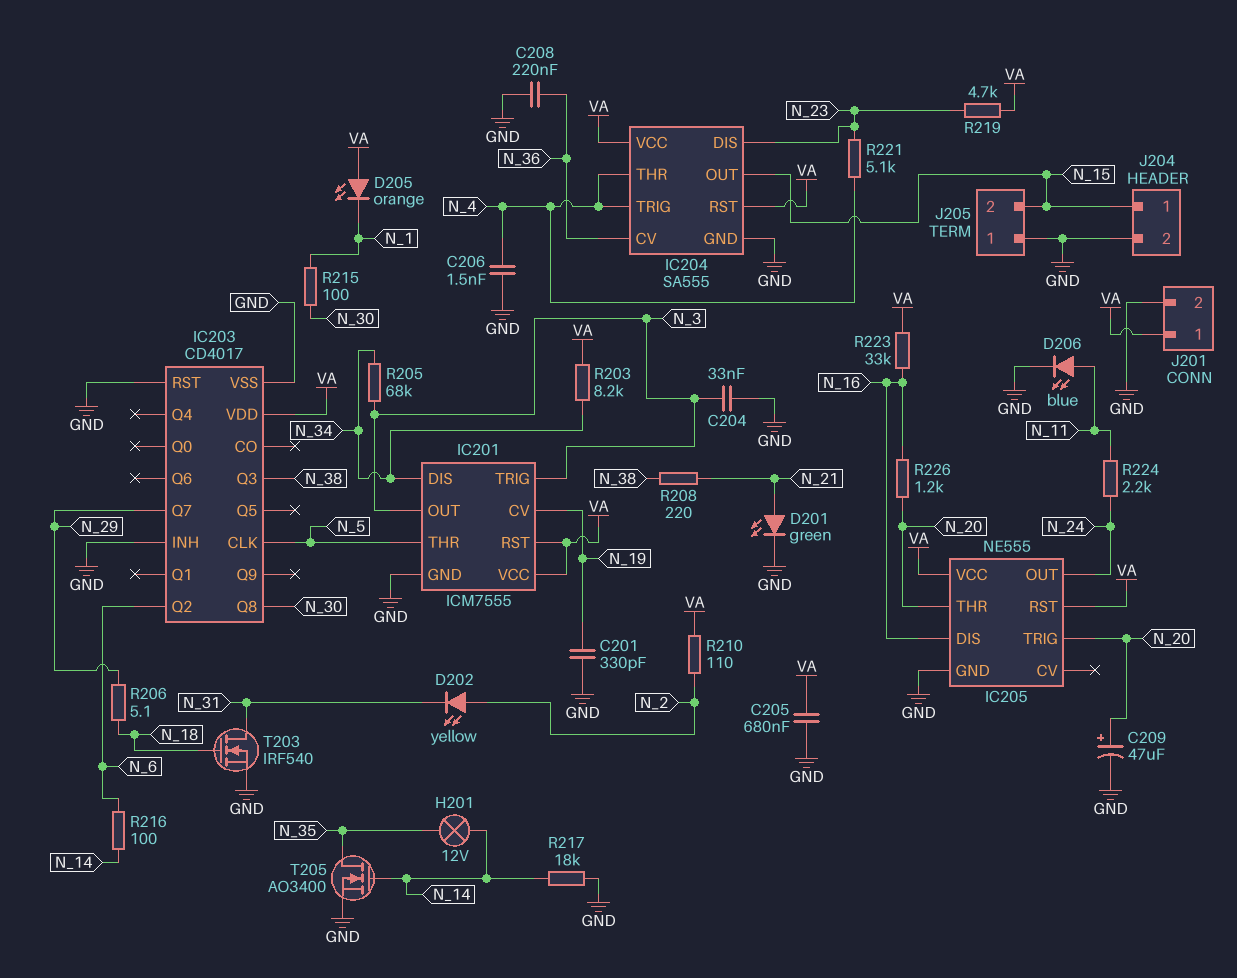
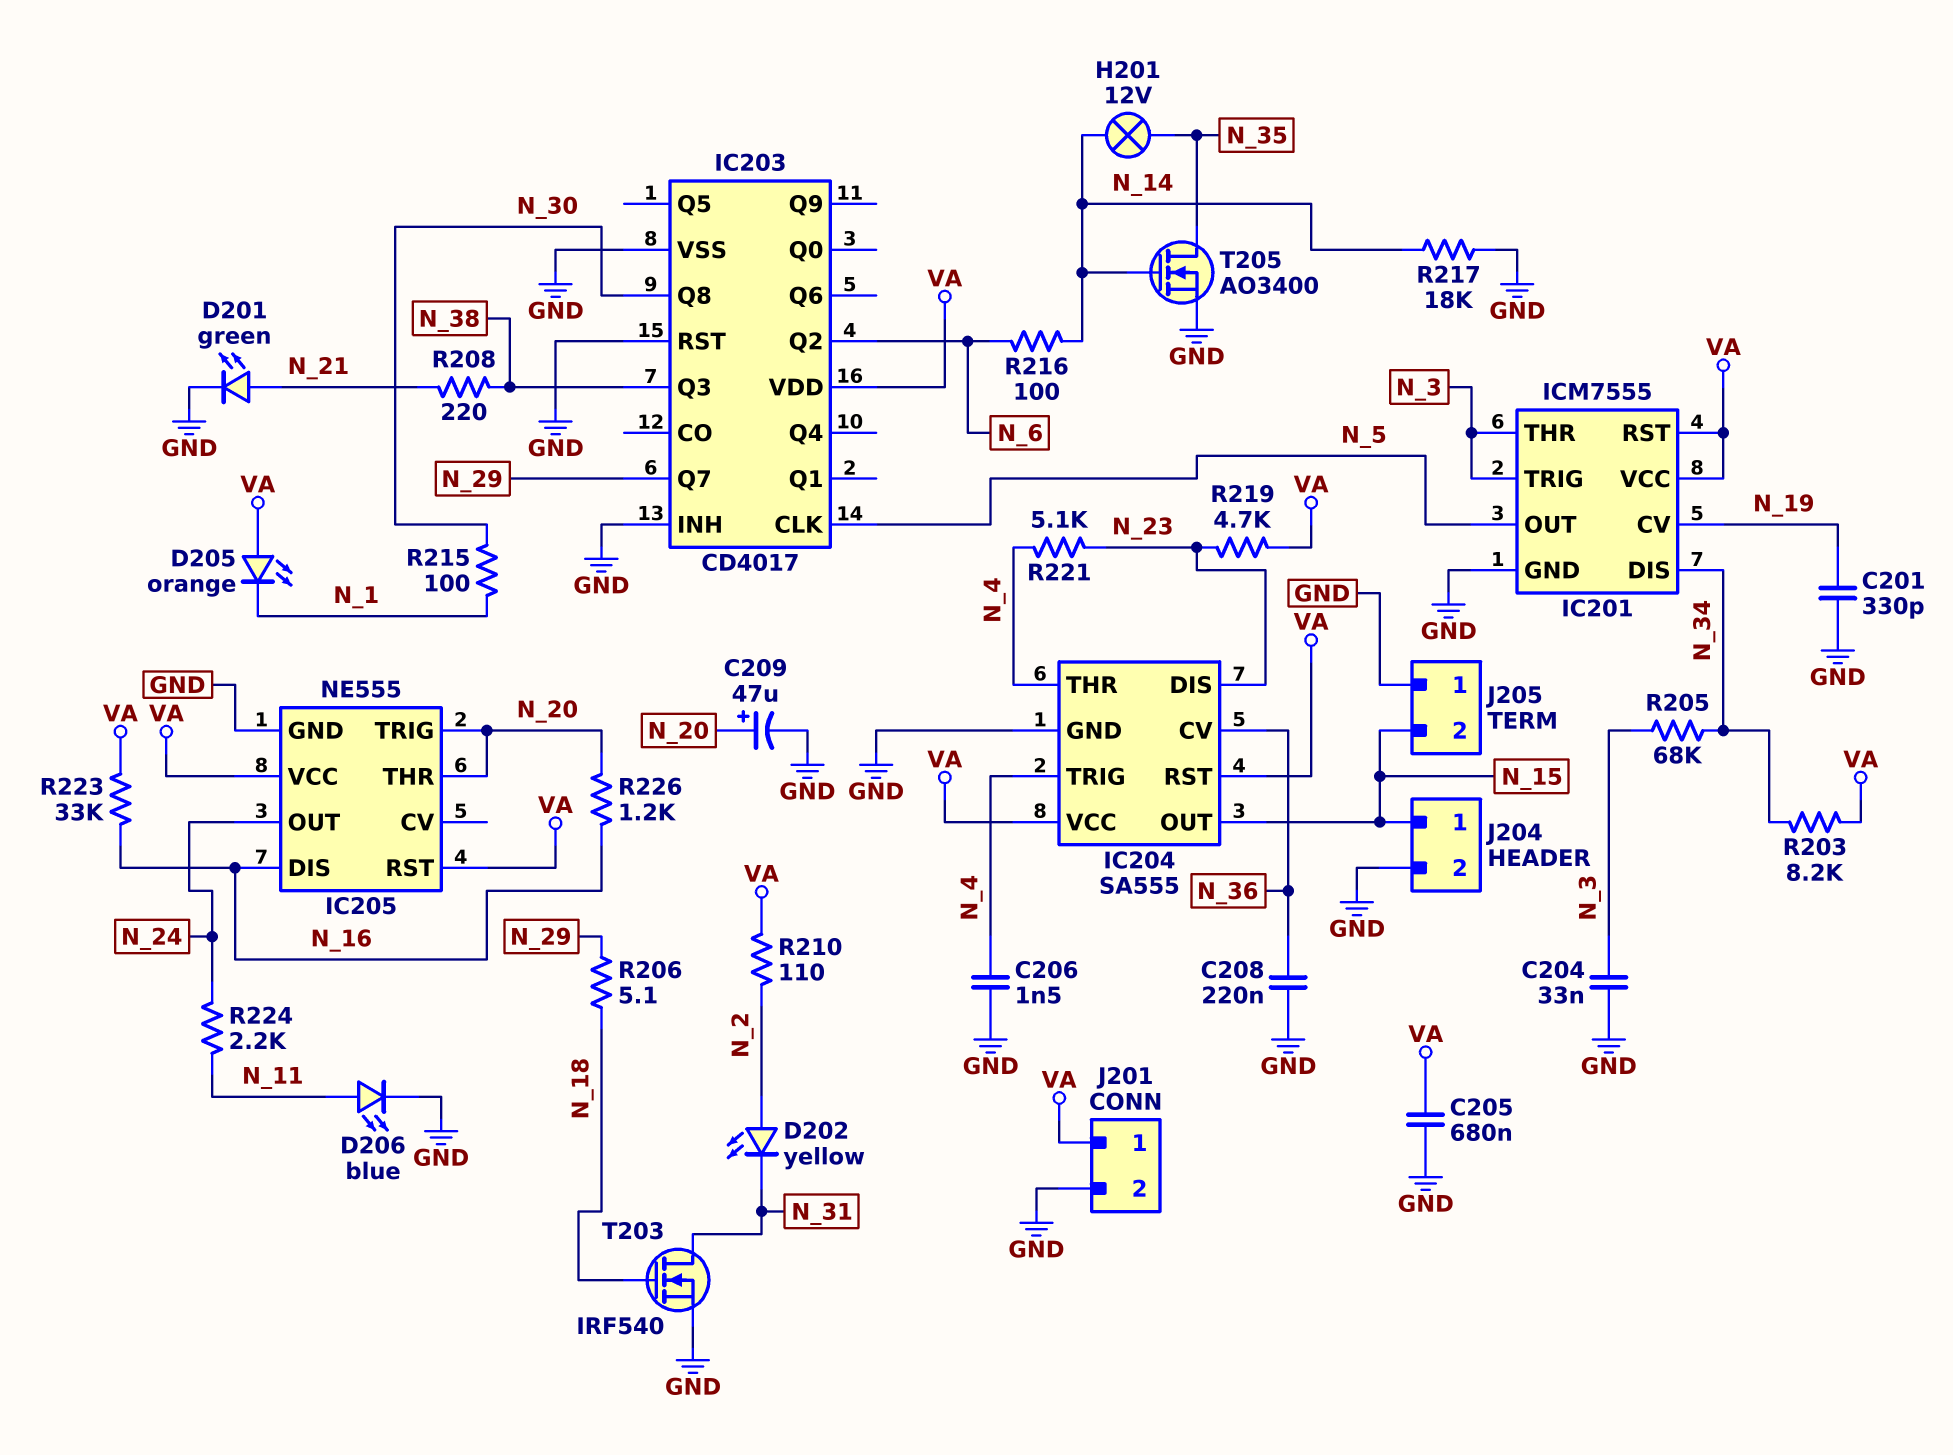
IC201 pin OUT: N_3 -> N_5
IC201 pin THR: N_5 -> N_3

